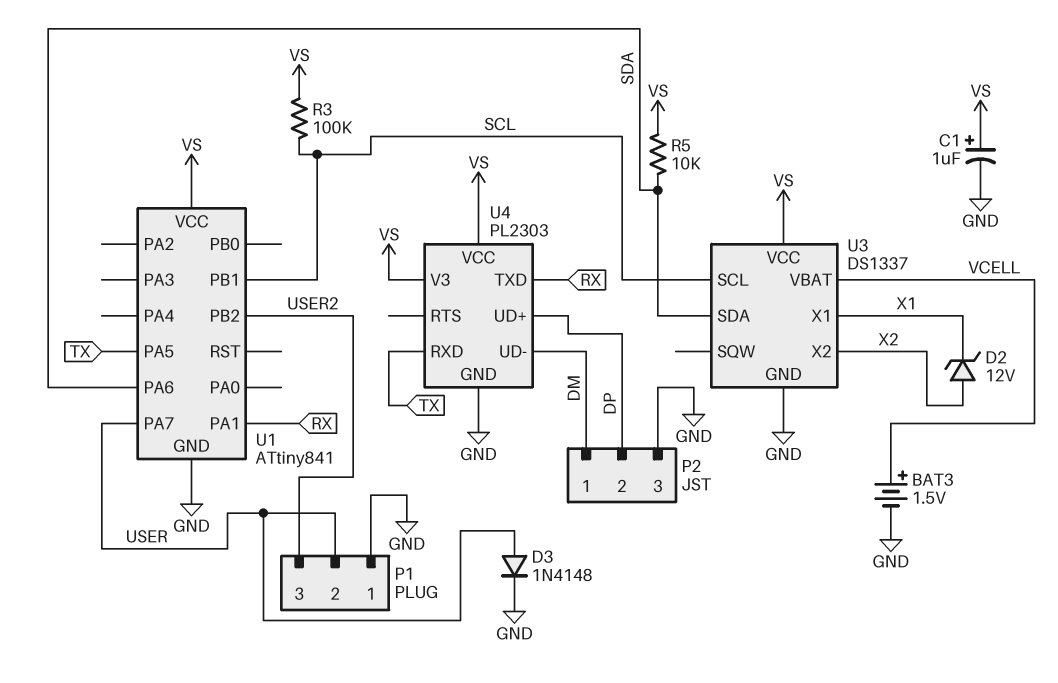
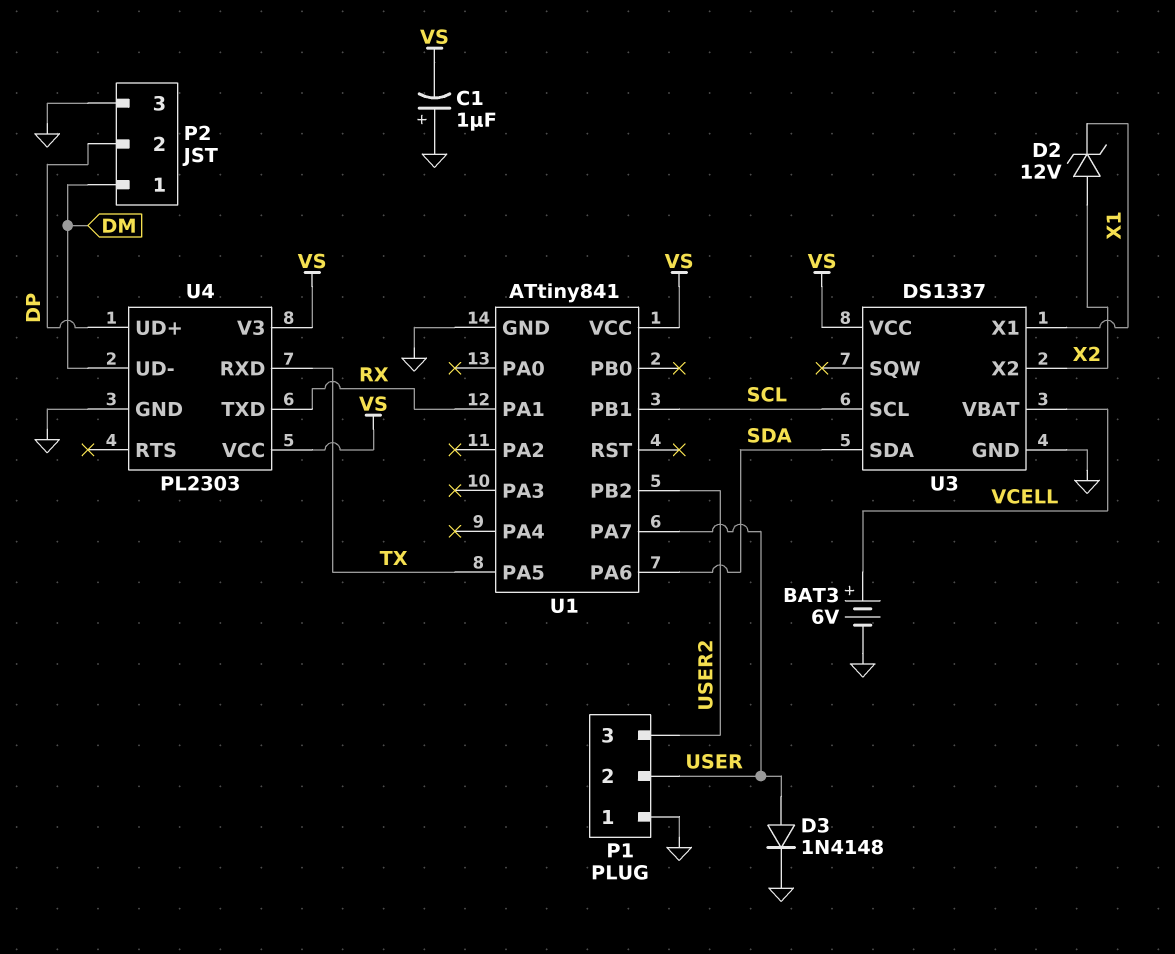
BAT3: 1.5V (plus VCELL, minus GND) -> 6V (plus VCELL, minus GND)
C1: 1uF (plus VS, minus GND) -> 1uF (plus GND, minus VS)
R3: 100k (SCL, VS) -> none
R5: 10k (SDA, VS) -> none

